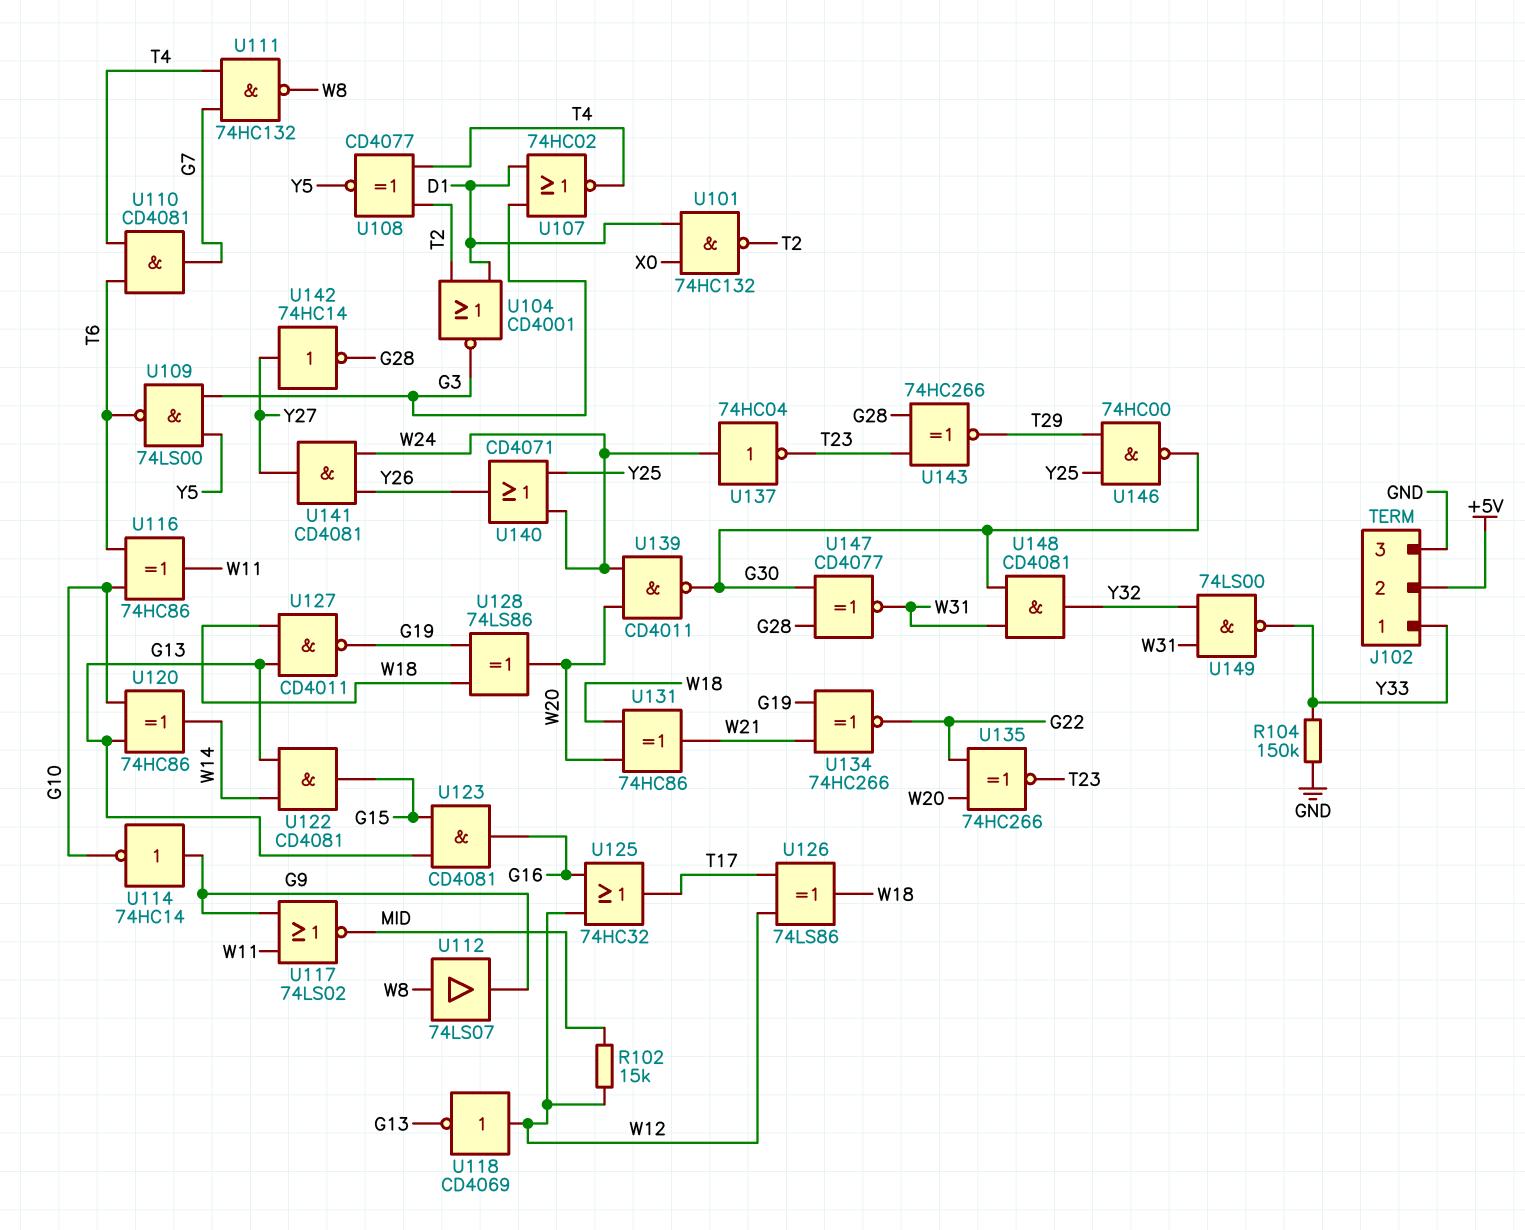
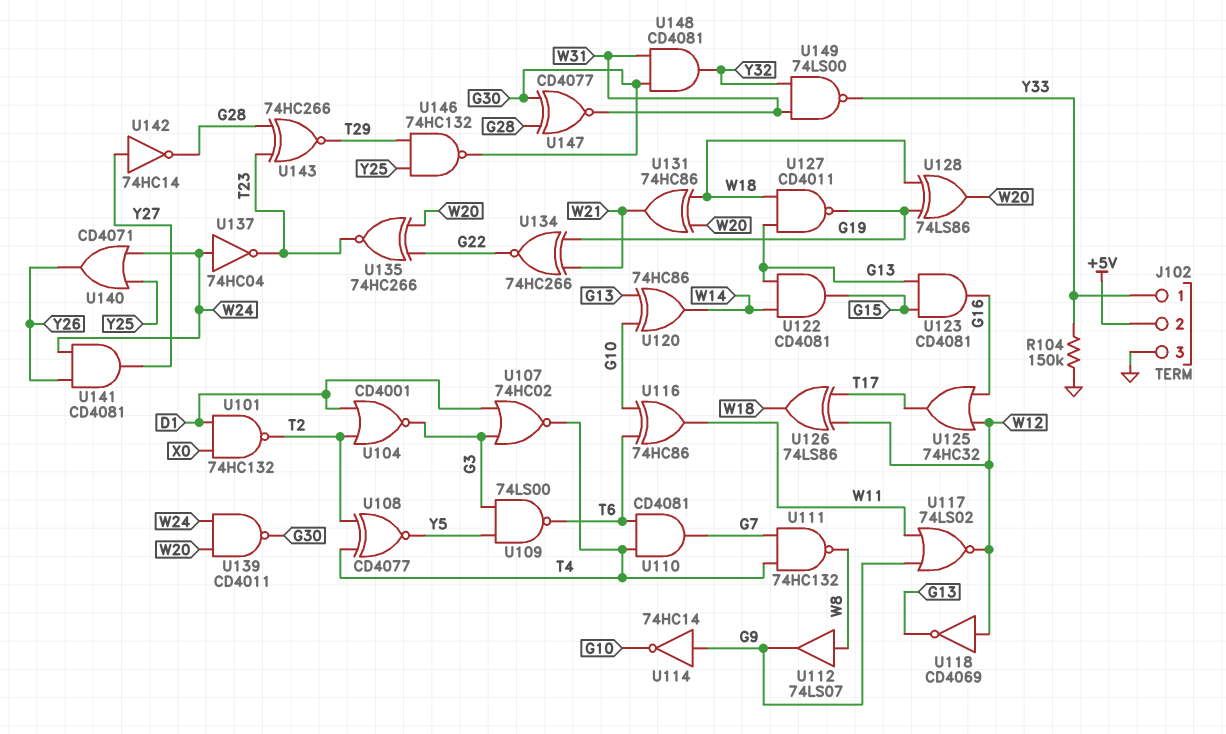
R102: 15k (MID, W12) -> none
U117: NOR 74LS02 (in G9, in W11, out MID) -> NOR 74LS02 (in G9, in W11, out W12)
U146: NAND 74HC00 (in T29, in Y25, out G30) -> NAND 74HC132 (in T29, in Y25, out G30)

